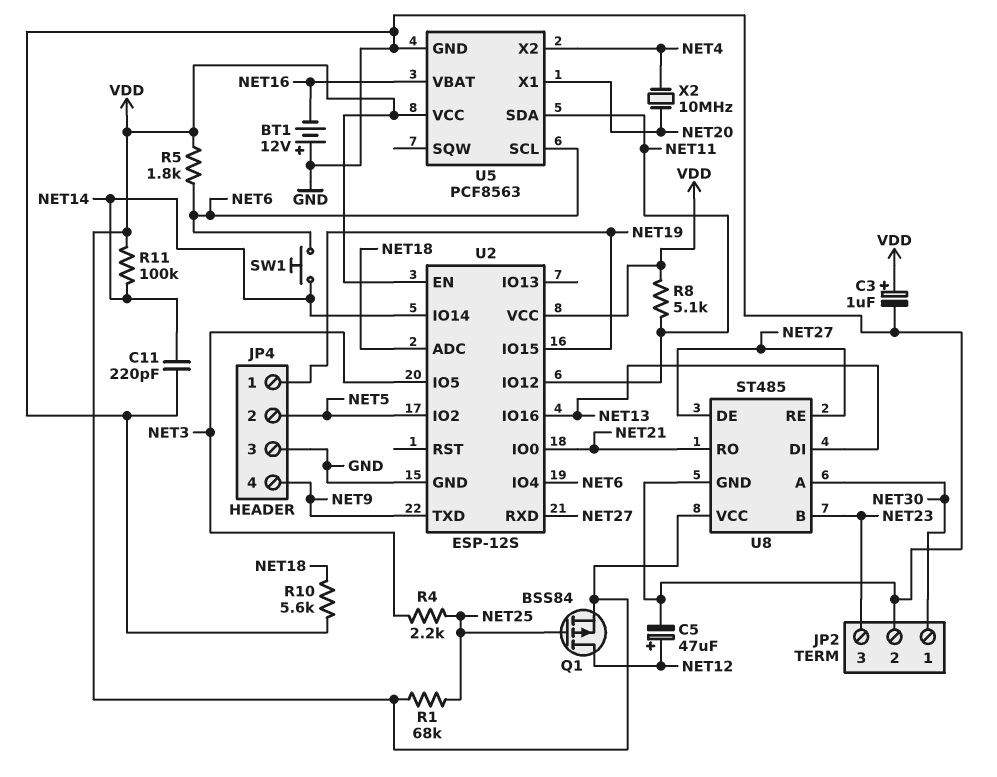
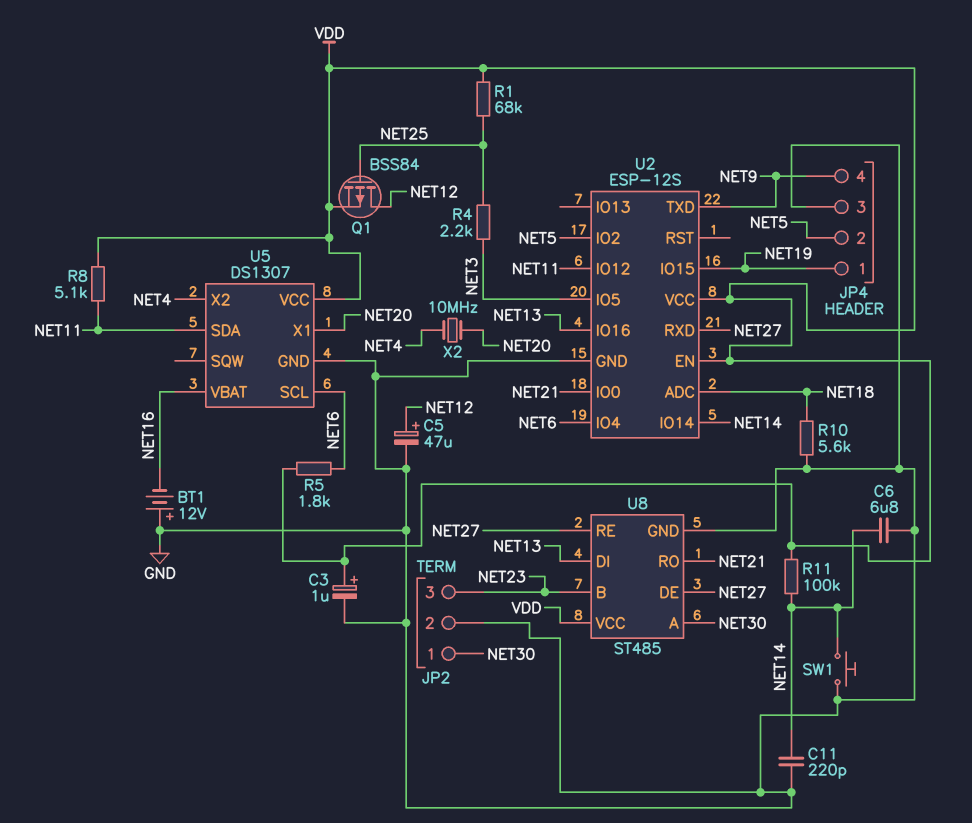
C6: none -> 6.8uF (GND, NET14)
SW1: button (NET6, NET14) -> button (GND, NET14)
U5: PCF8563 -> DS1307

